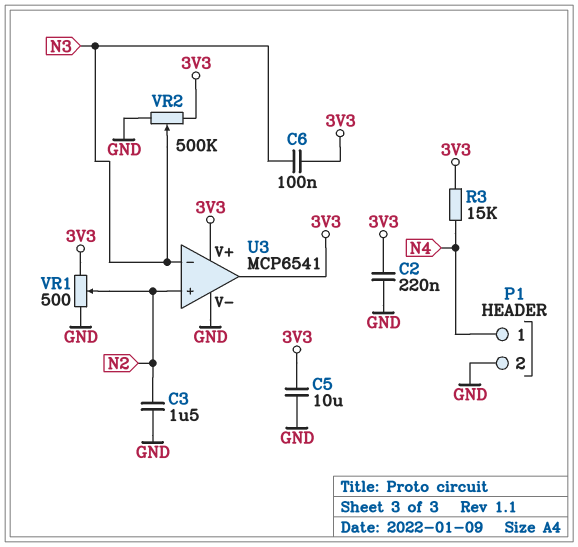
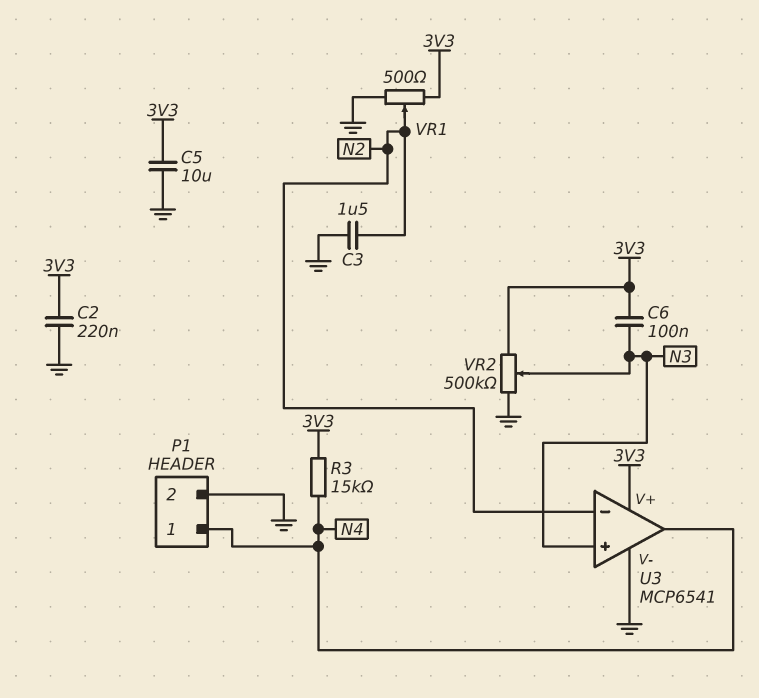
U3 pin in+: N2 -> N3
U3 pin in-: N3 -> N2
U3 pin out: 3V3 -> N4

